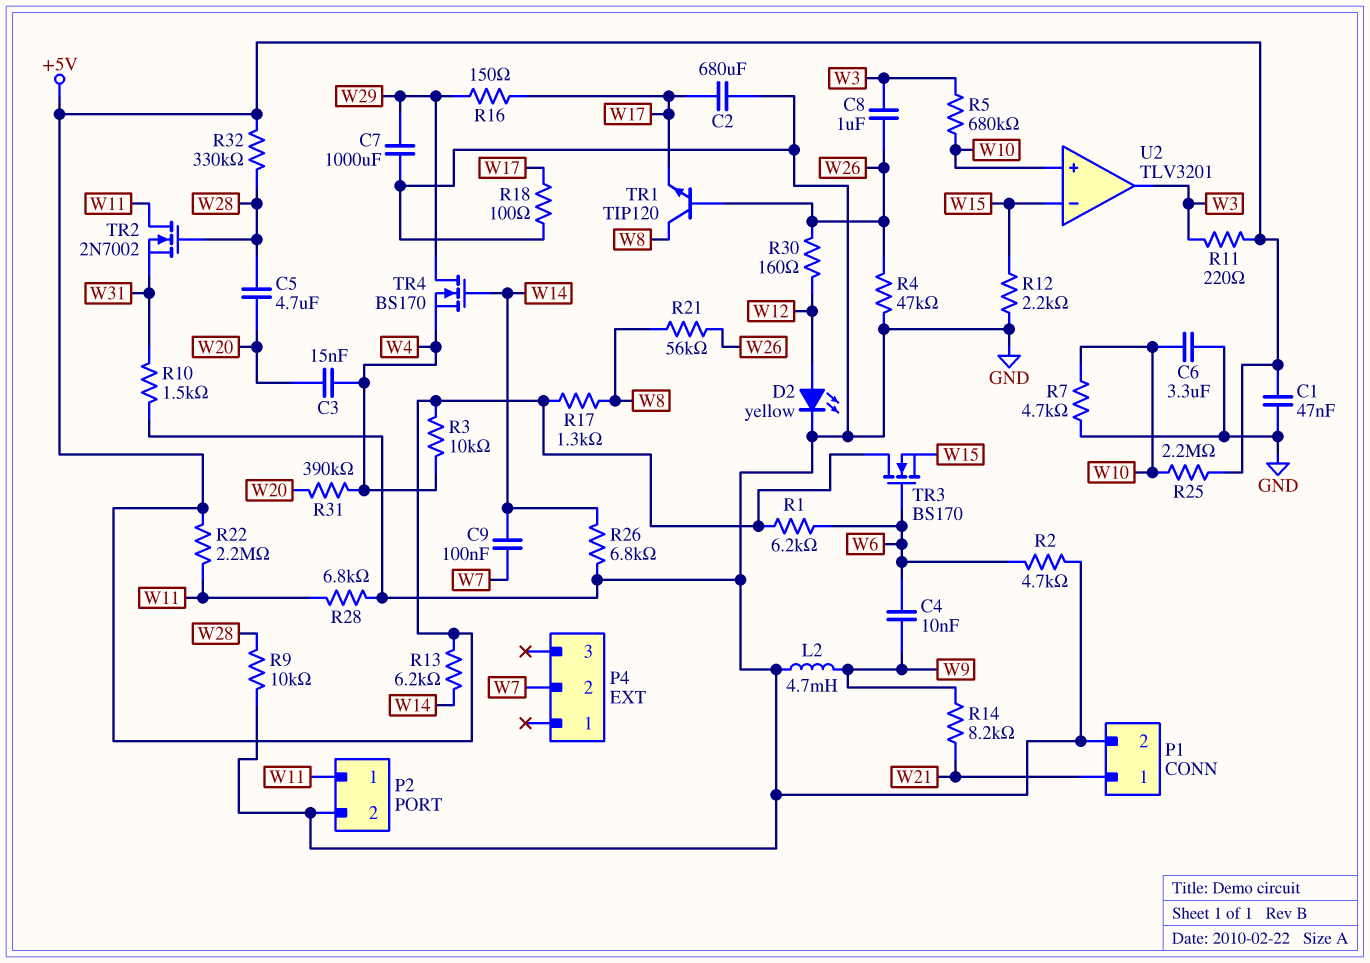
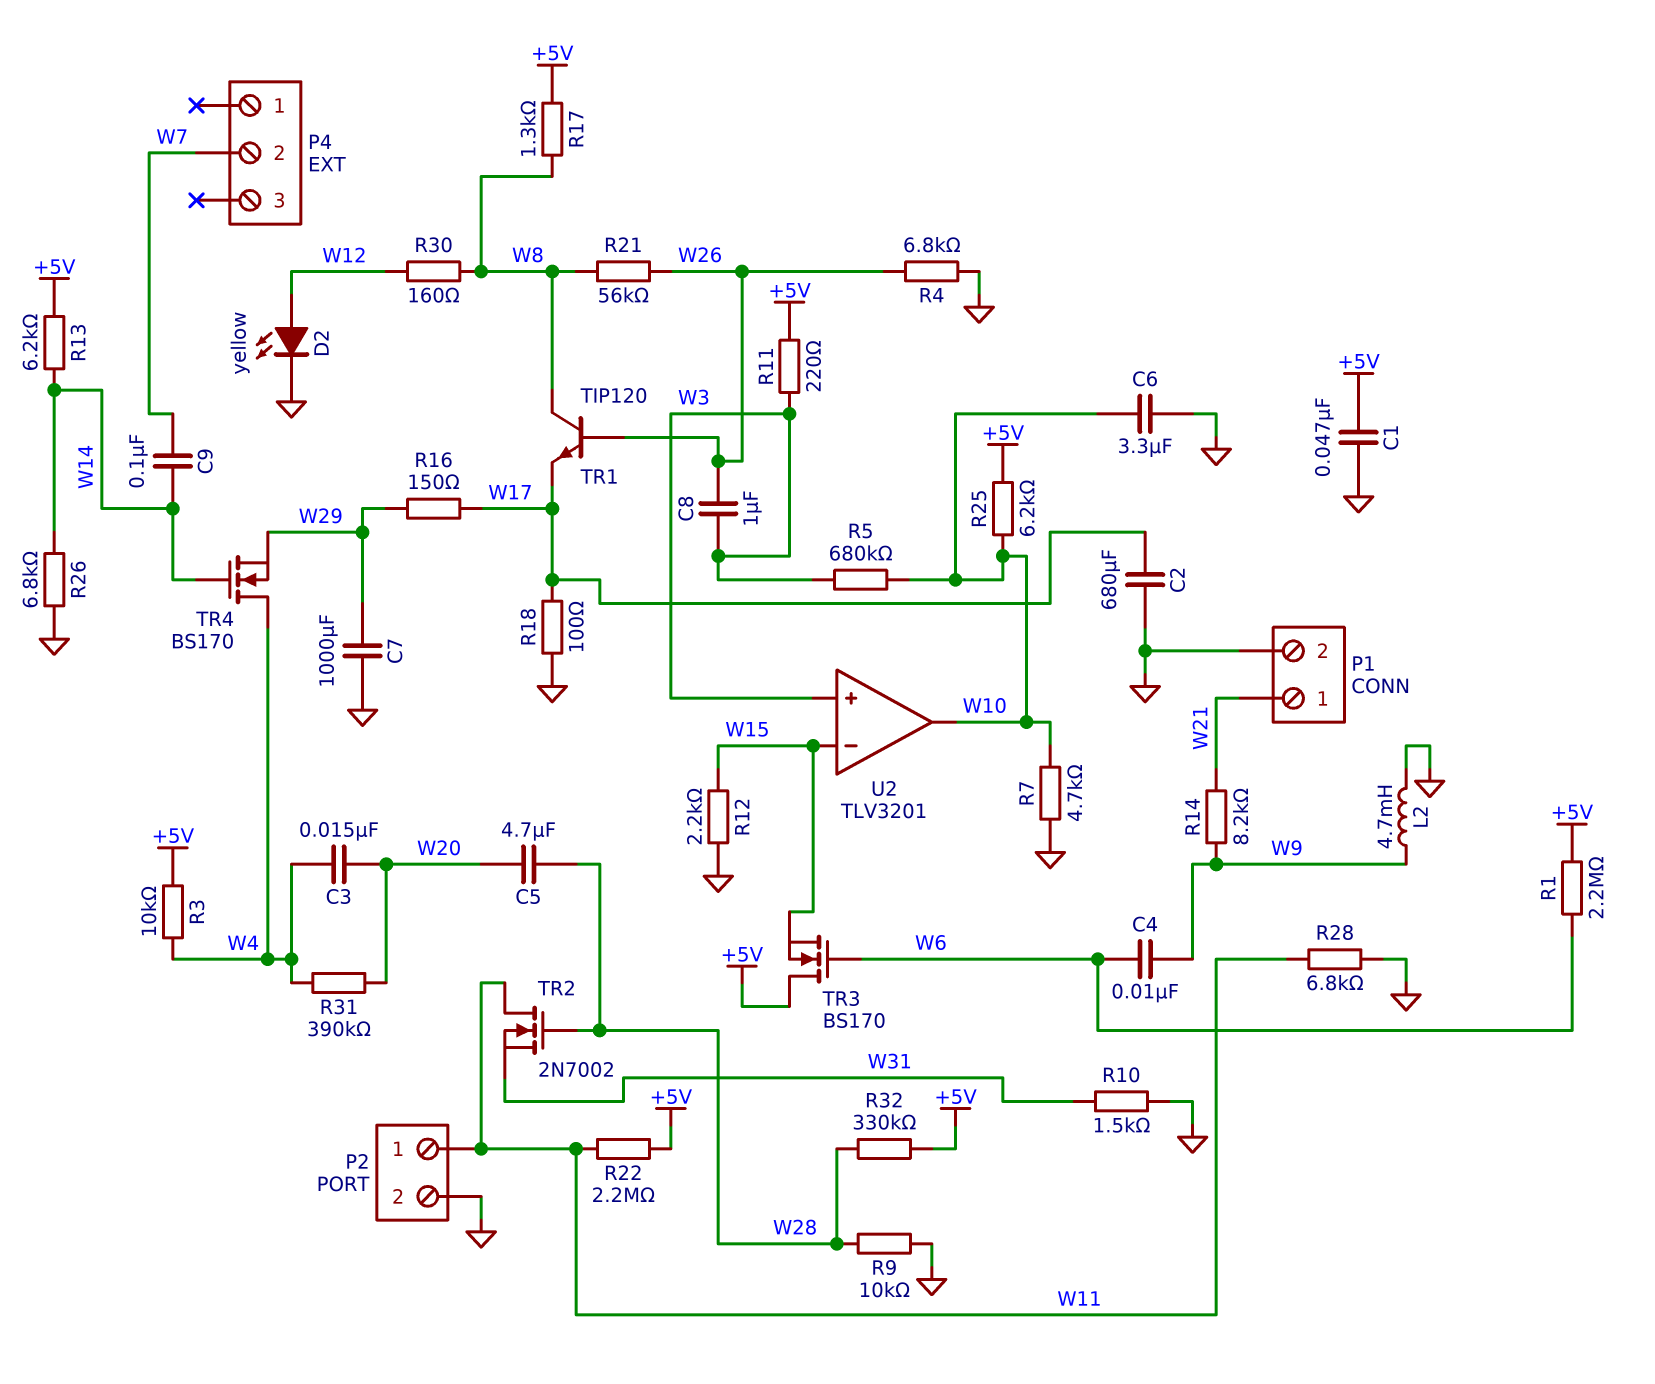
R1: 6.2k (+5V, W6) -> 2.2M (+5V, W6)
R2: 4.7k (GND, W6) -> none
R4: 47k (GND, W26) -> 6.8k (GND, W26)
R25: 2.2M (+5V, W10) -> 6.2k (+5V, W10)
R30: 160 (W12, W26) -> 160 (W8, W12)
TR4: NMOS BS170 (G W14, D W29, S W4) -> NMOS BS170 (G W14, D W4, S W29)
U2 pin in+: W10 -> W3
U2 pin out: W3 -> W10

